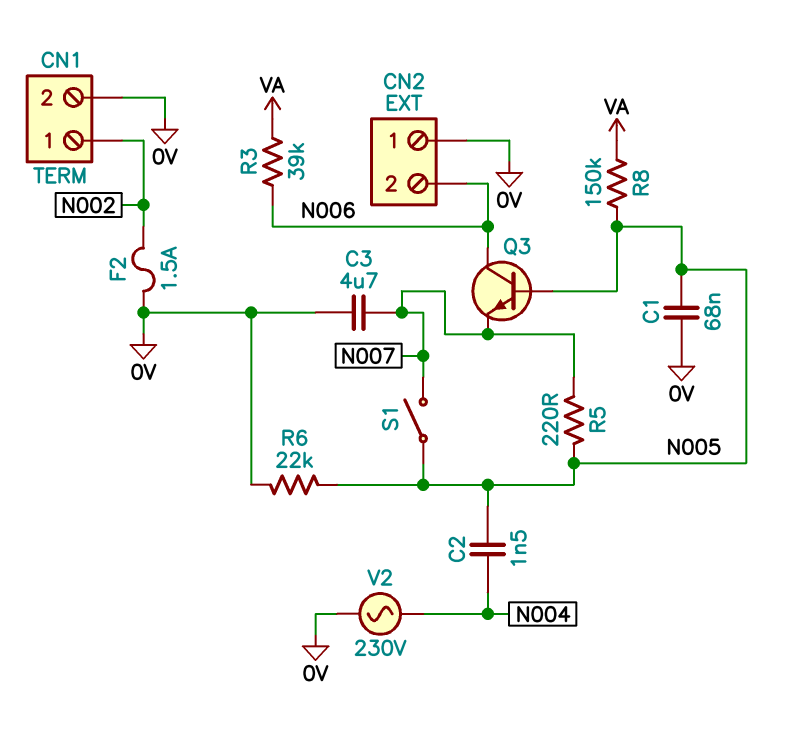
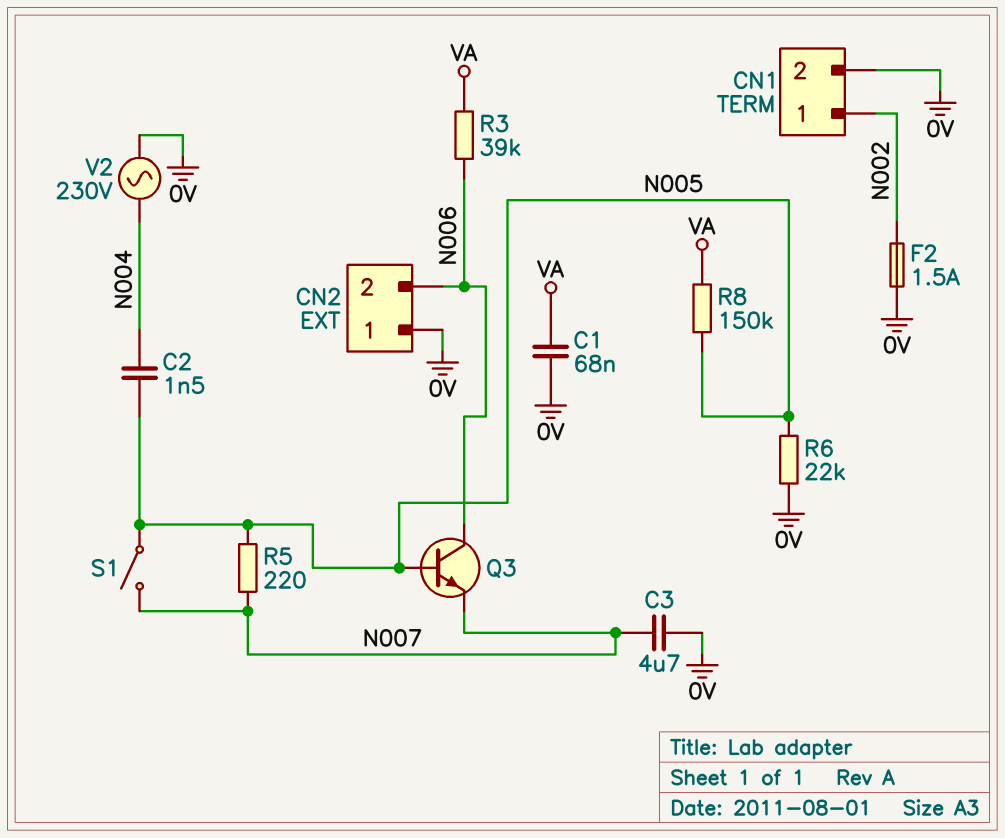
C1: 68nF (0V, N005) -> 68nF (0V, VA)

